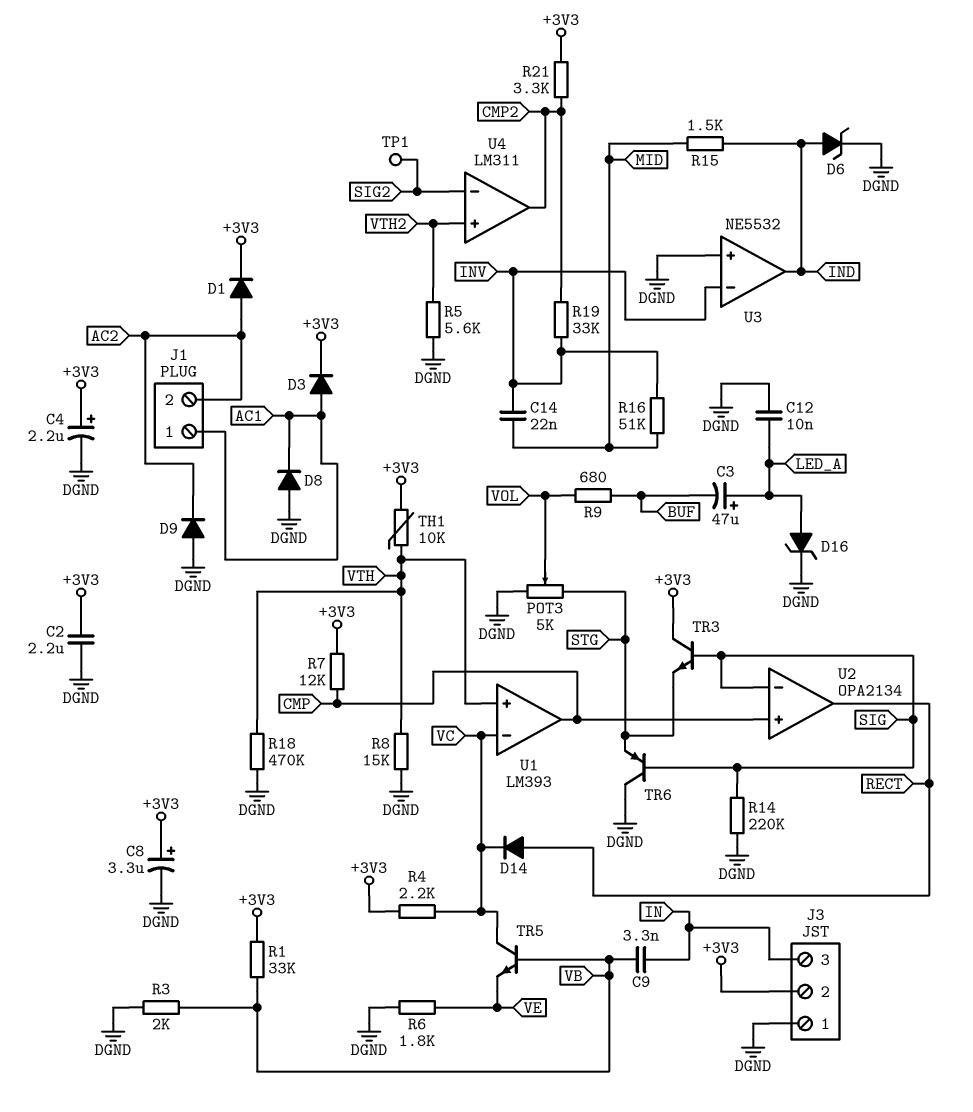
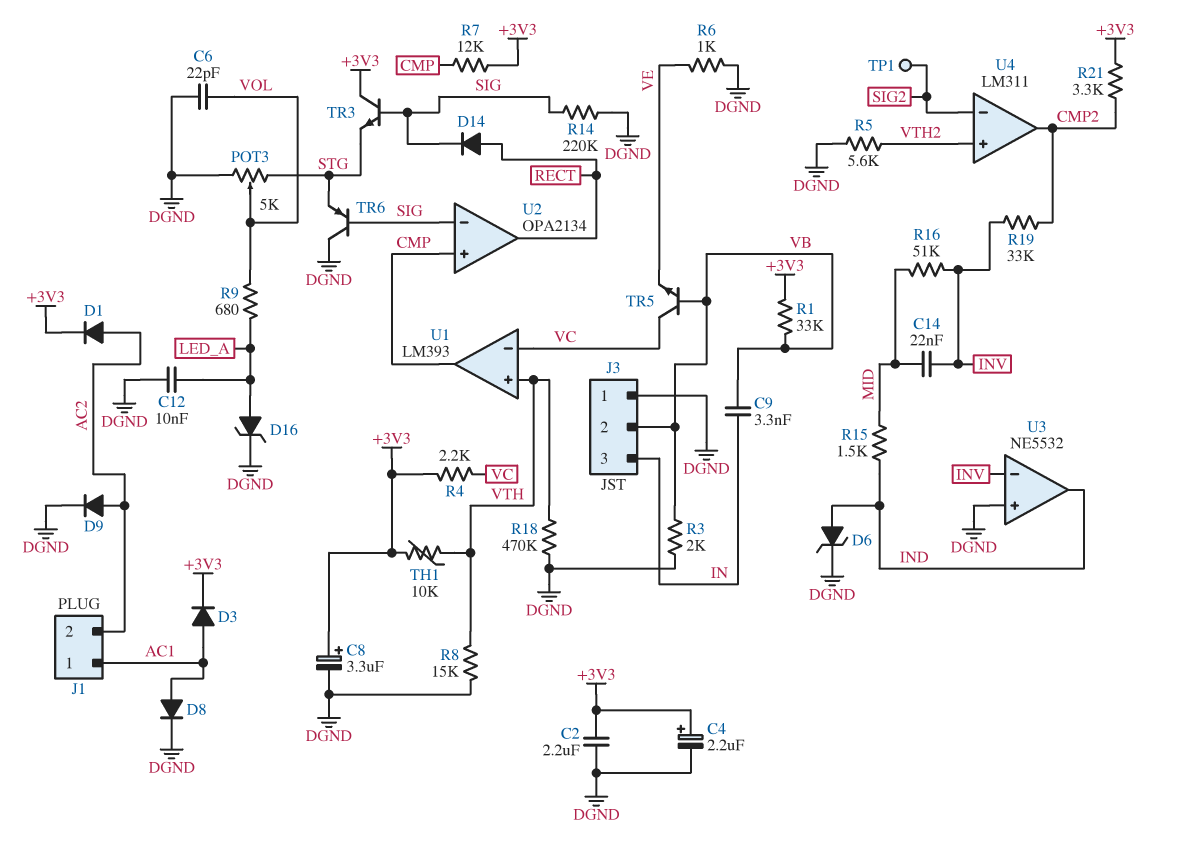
C3: 47uF (plus LED_A, minus BUF) -> none
C6: none -> 22pF (DGND, VOL)
D8: diode (A DGND, K AC1) -> diode (A AC1, K DGND)
D9: diode (A DGND, K AC2) -> diode (A AC2, K DGND)
D14: diode (A RECT, K VC) -> diode (A RECT, K SIG)
J3 pin 2: +3V3 -> VB
R6: 1.8k (DGND, VE) -> 1k (DGND, VE)
R9: 680 (BUF, VOL) -> 680 (LED_A, VOL)

